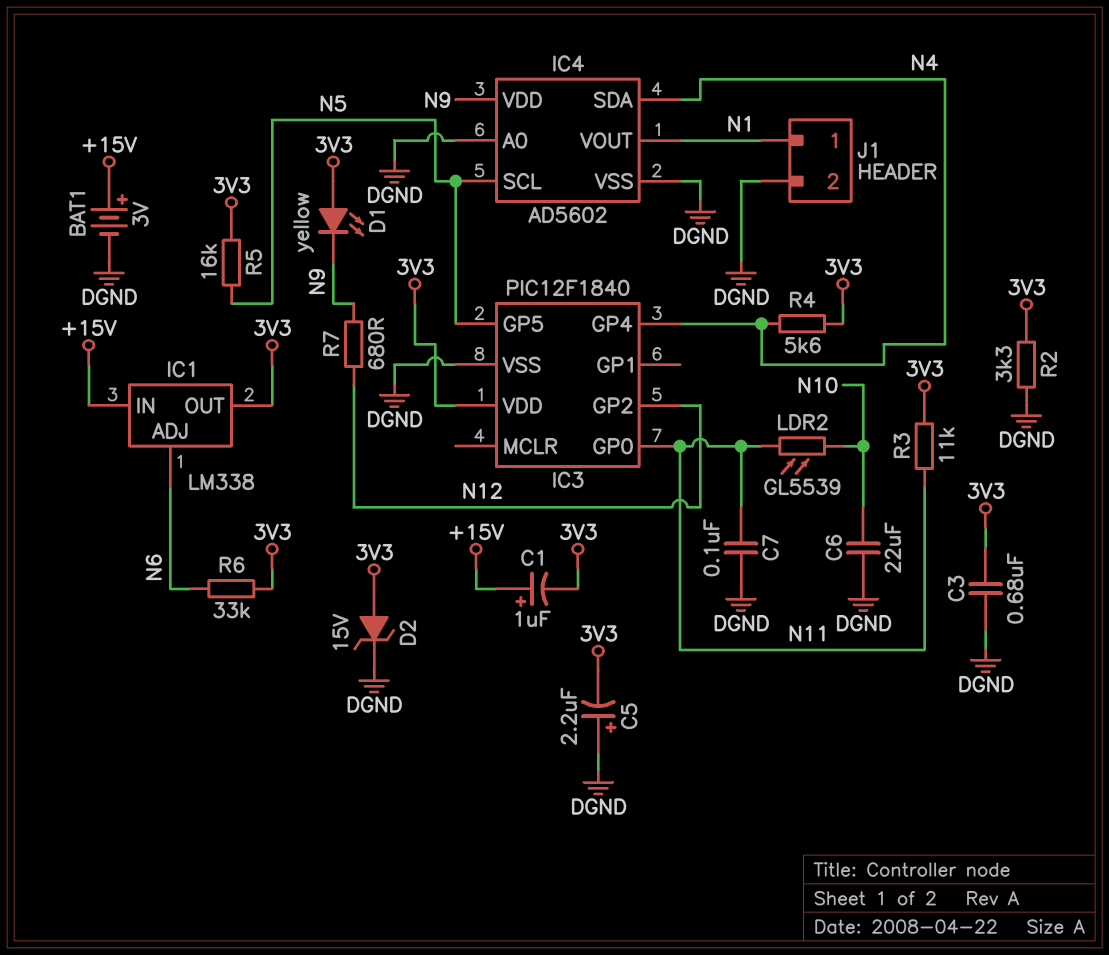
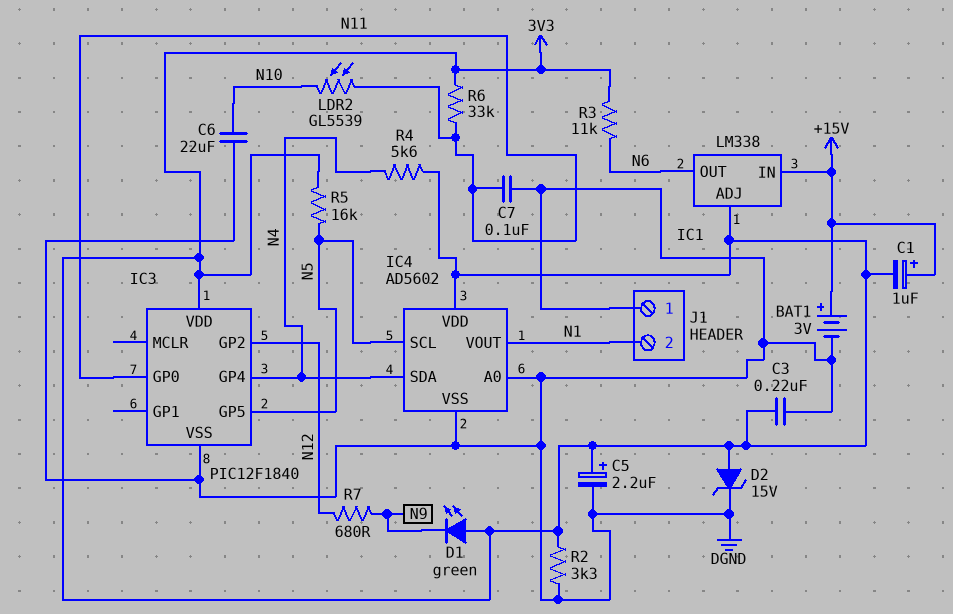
C3: 680nF (3V3, DGND) -> 220nF (3V3, DGND)
C5: 2.2uF (plus DGND, minus 3V3) -> 2.2uF (plus 3V3, minus DGND)
D1: LED yellow (A 3V3, K N9) -> LED green (A 3V3, K N9)
IC1 pin ADJ: N6 -> 3V3
IC1 pin OUT: 3V3 -> N6
IC4 pin VDD: N9 -> 3V3
J1 pin 1: N1 -> DGND
J1 pin 2: DGND -> N1
R3: 11k (3V3, N11) -> 11k (3V3, N6)
R6: 33k (3V3, N6) -> 33k (3V3, N11)

